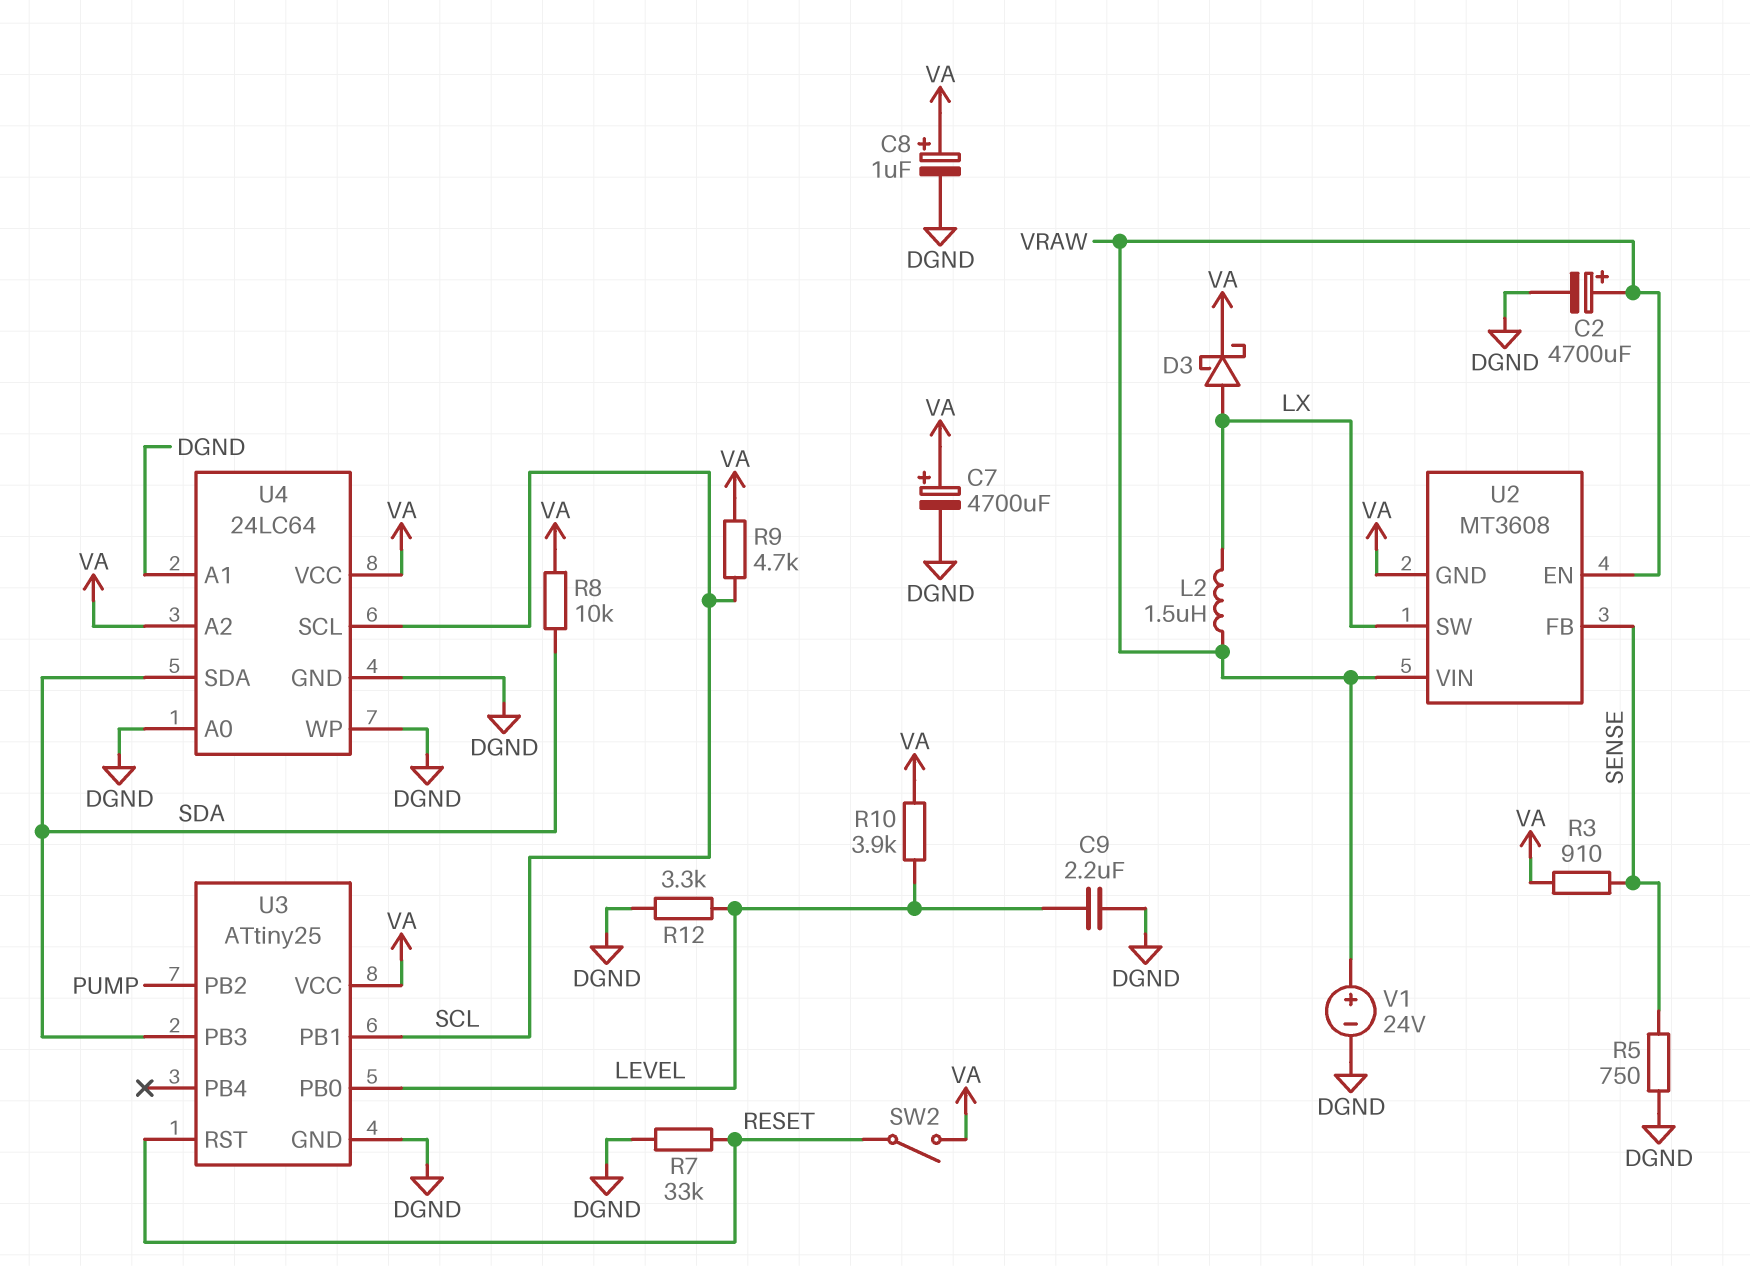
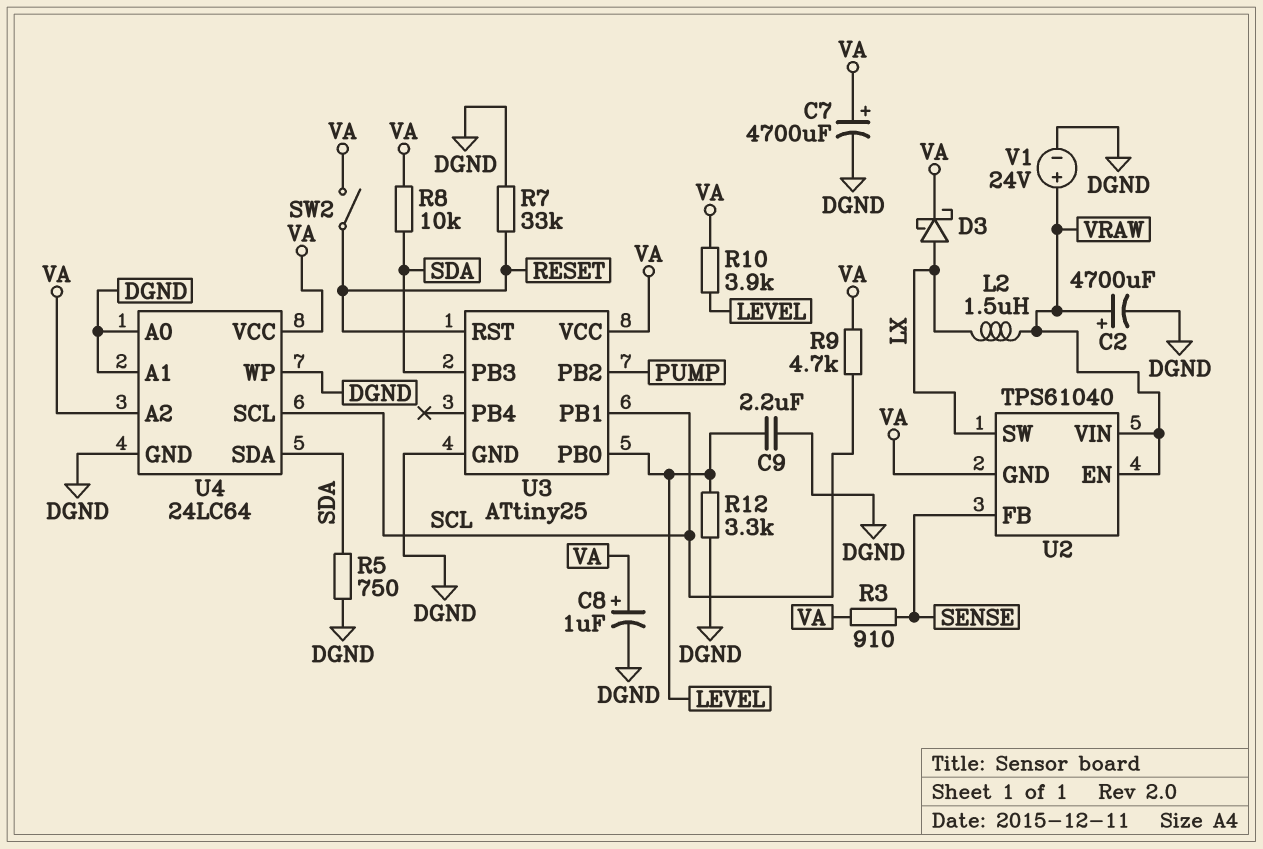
R5: 750 (DGND, SENSE) -> 750 (DGND, SDA)
U2: MT3608 -> TPS61040

